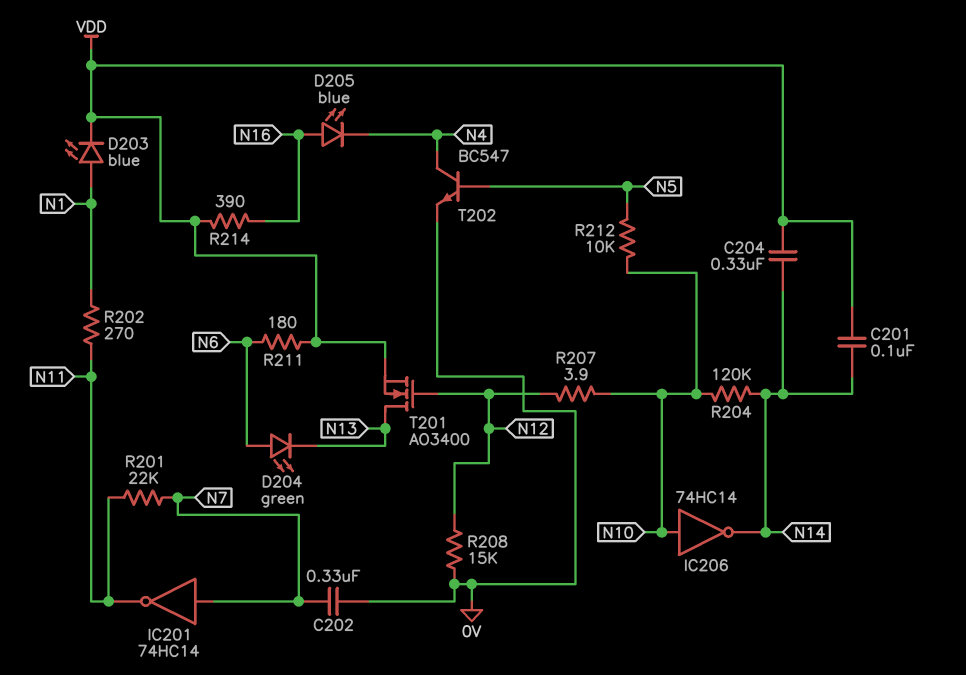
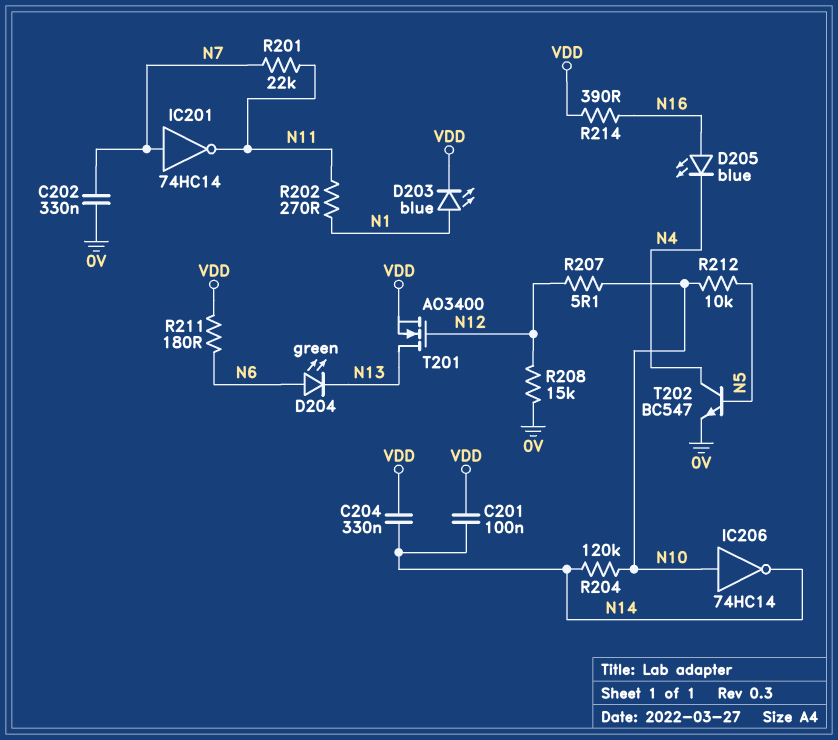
R207: 3.9 (N10, N12) -> 5.1 (N10, N12)

